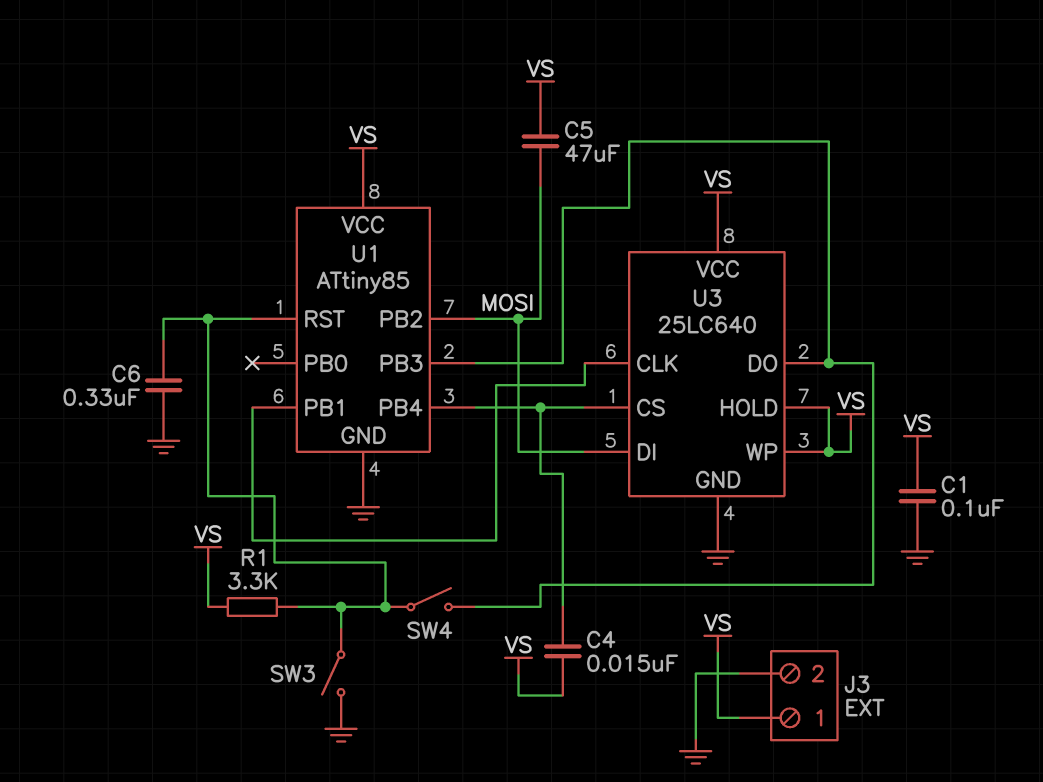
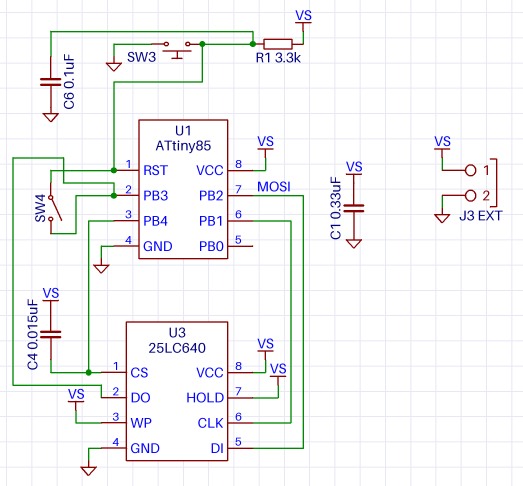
C1: 100nF (GND, VS) -> 330nF (GND, VS)
C5: 47uF (MOSI, VS) -> none
C6: 330nF (GND, U1/RST) -> 100nF (GND, U1/RST)
SW3: switch (GND, U1/RST) -> button (GND, U1/RST)

